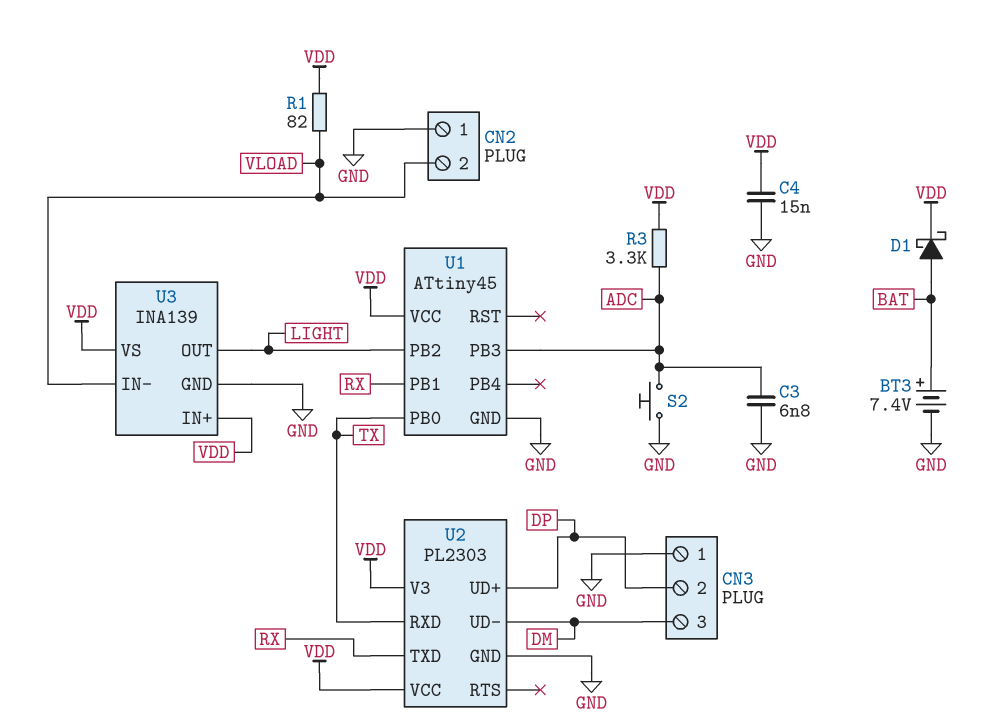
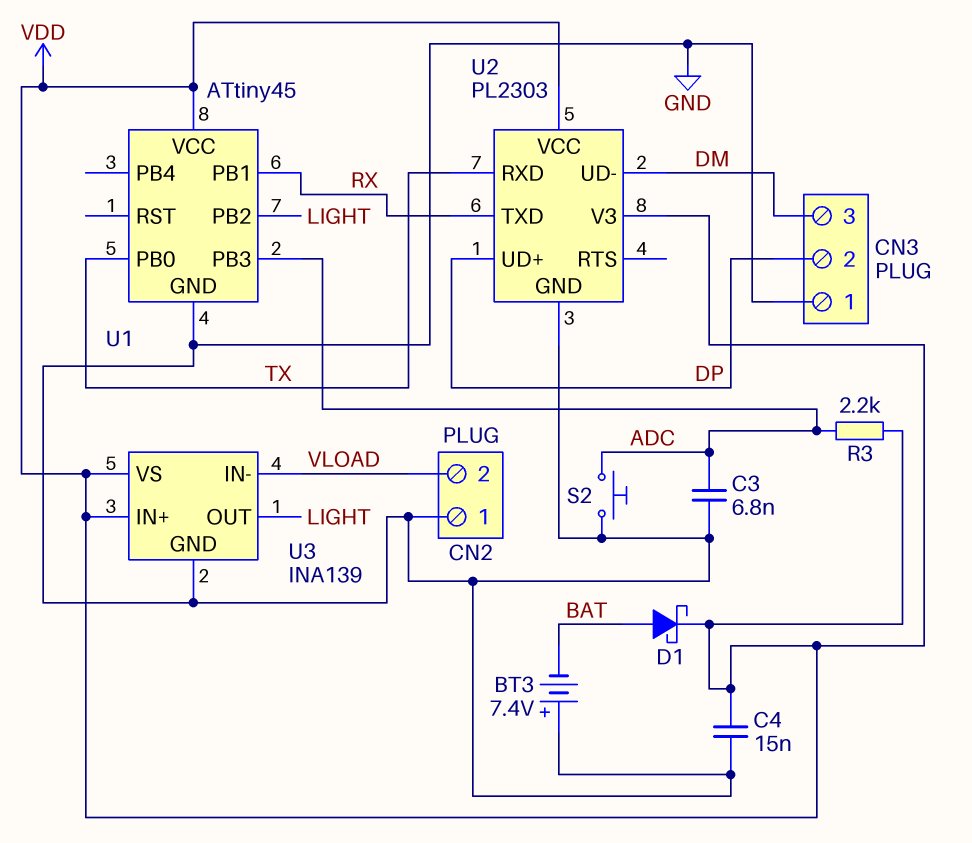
BT3: 7.4V (plus BAT, minus GND) -> 7.4V (plus GND, minus BAT)
R1: 82 (VDD, VLOAD) -> none
R3: 3.3k (ADC, VDD) -> 2.2k (ADC, VDD)

